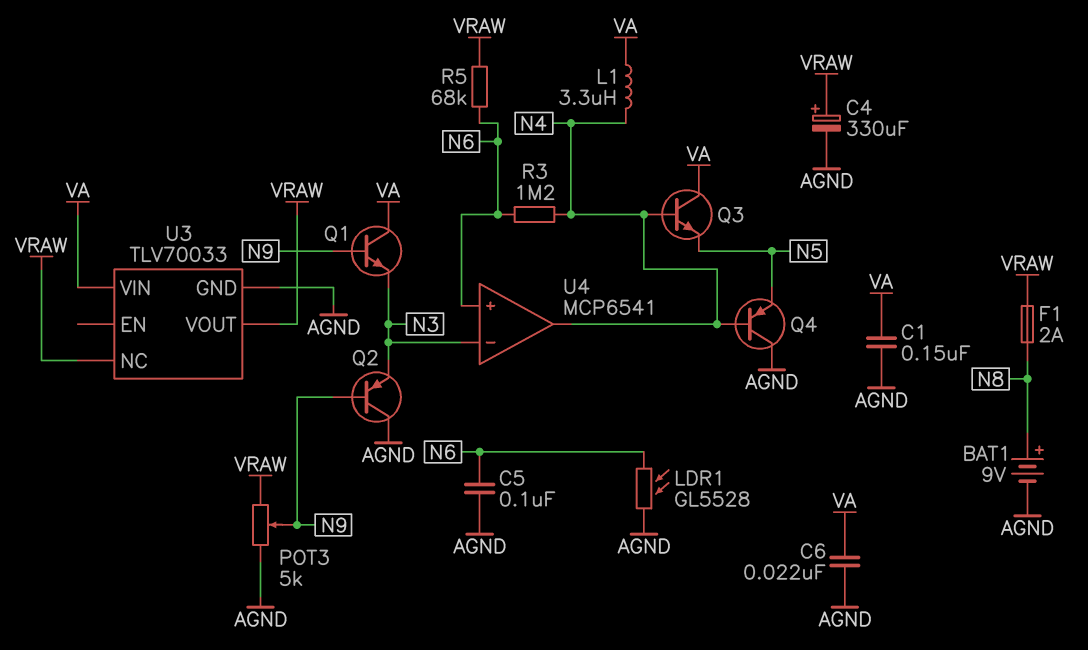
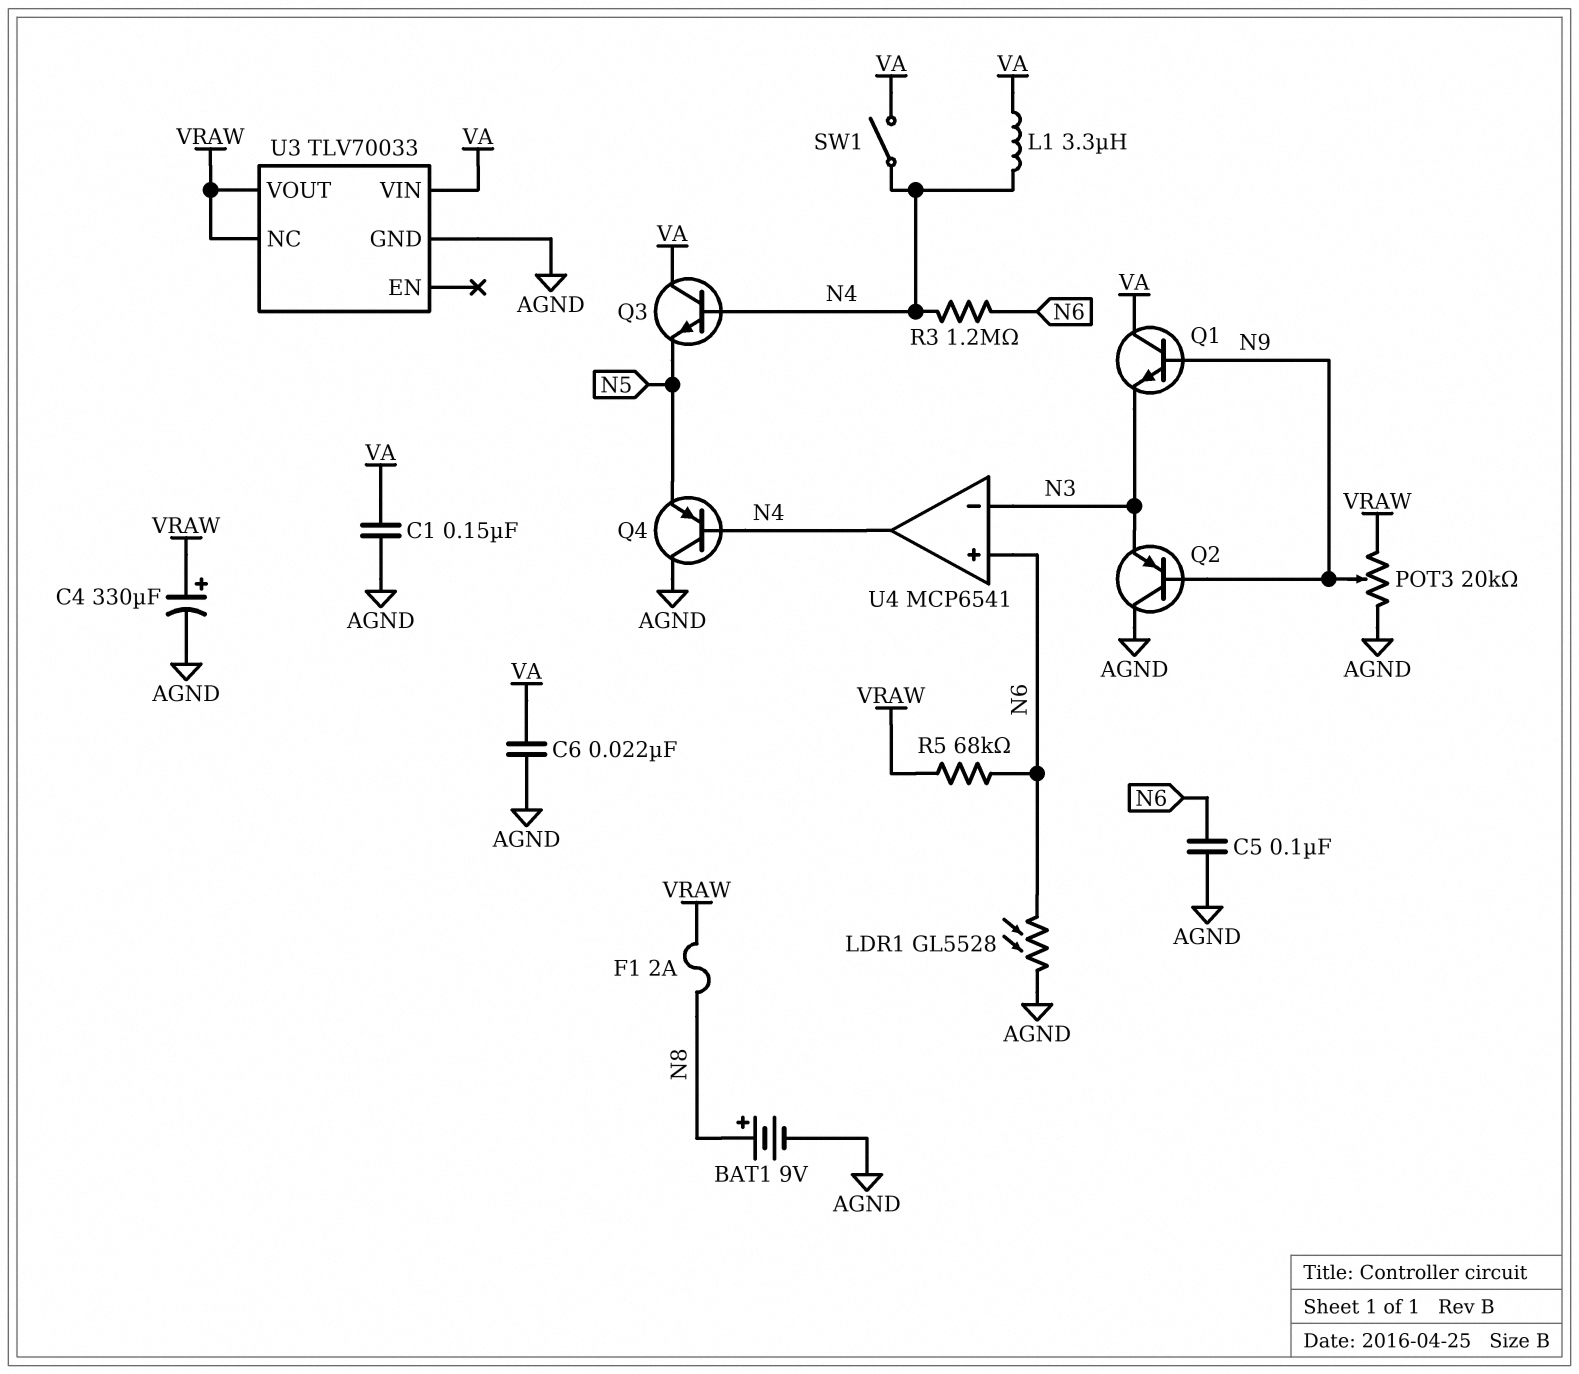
POT3: 5k (AGND, VRAW, wiper N9) -> 20k (AGND, VRAW, wiper N9)
SW1: none -> switch (N4, VA)

